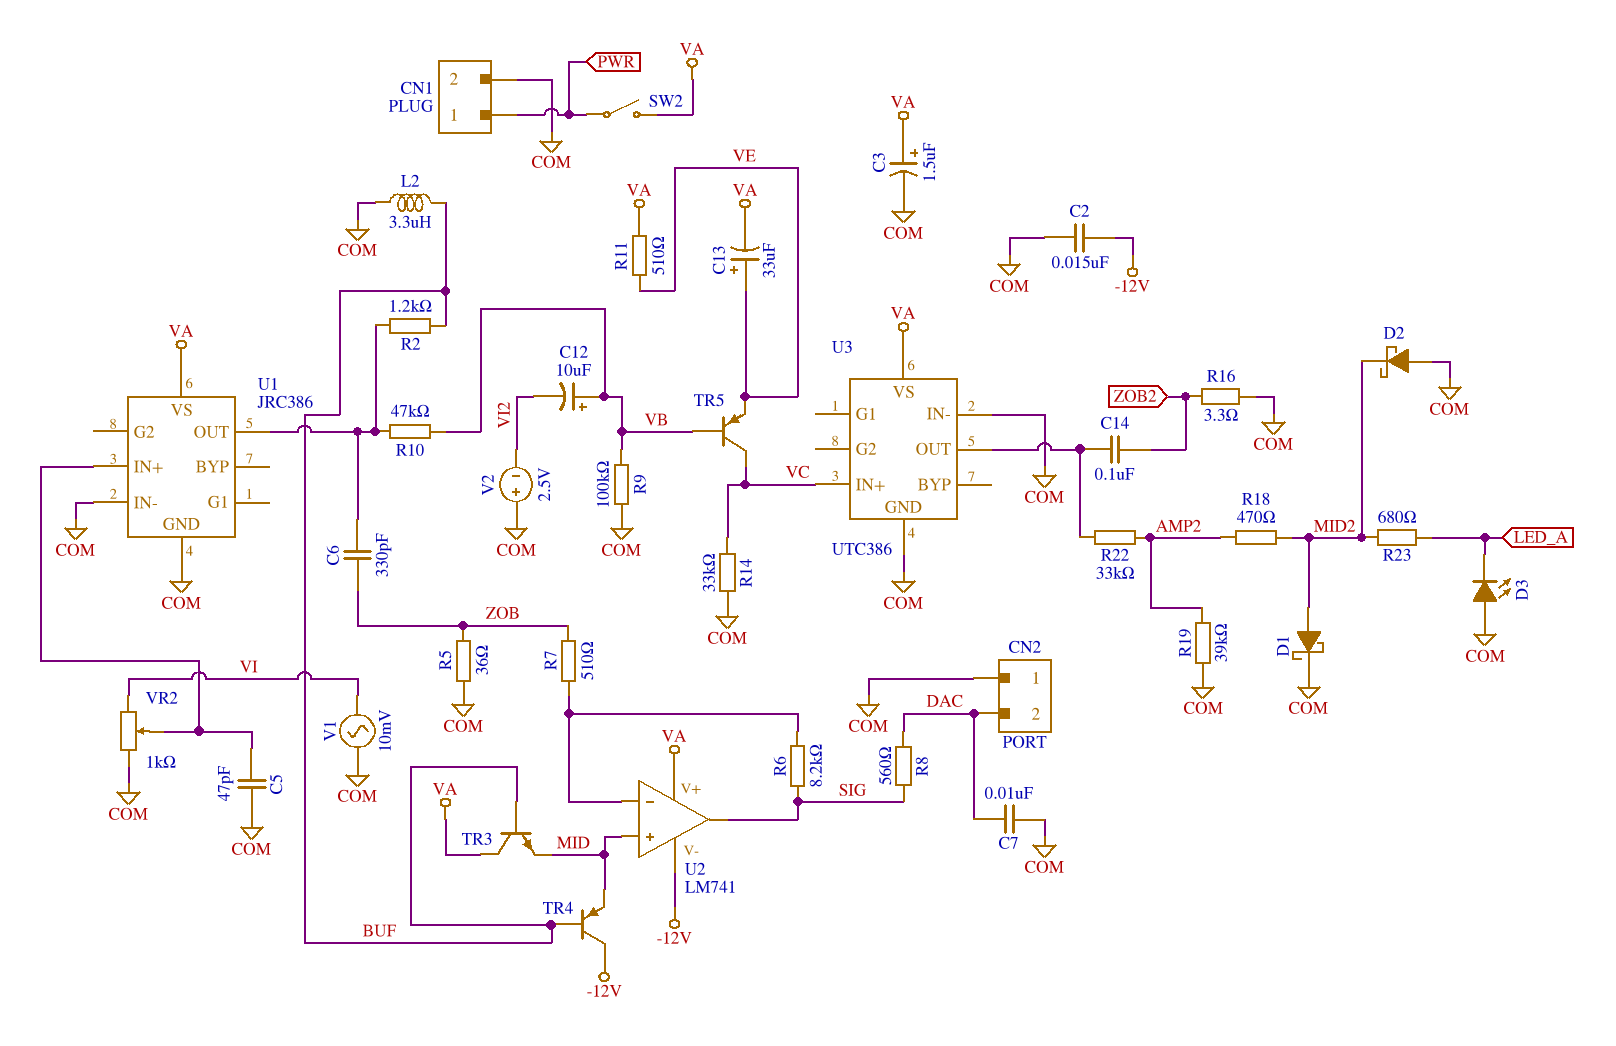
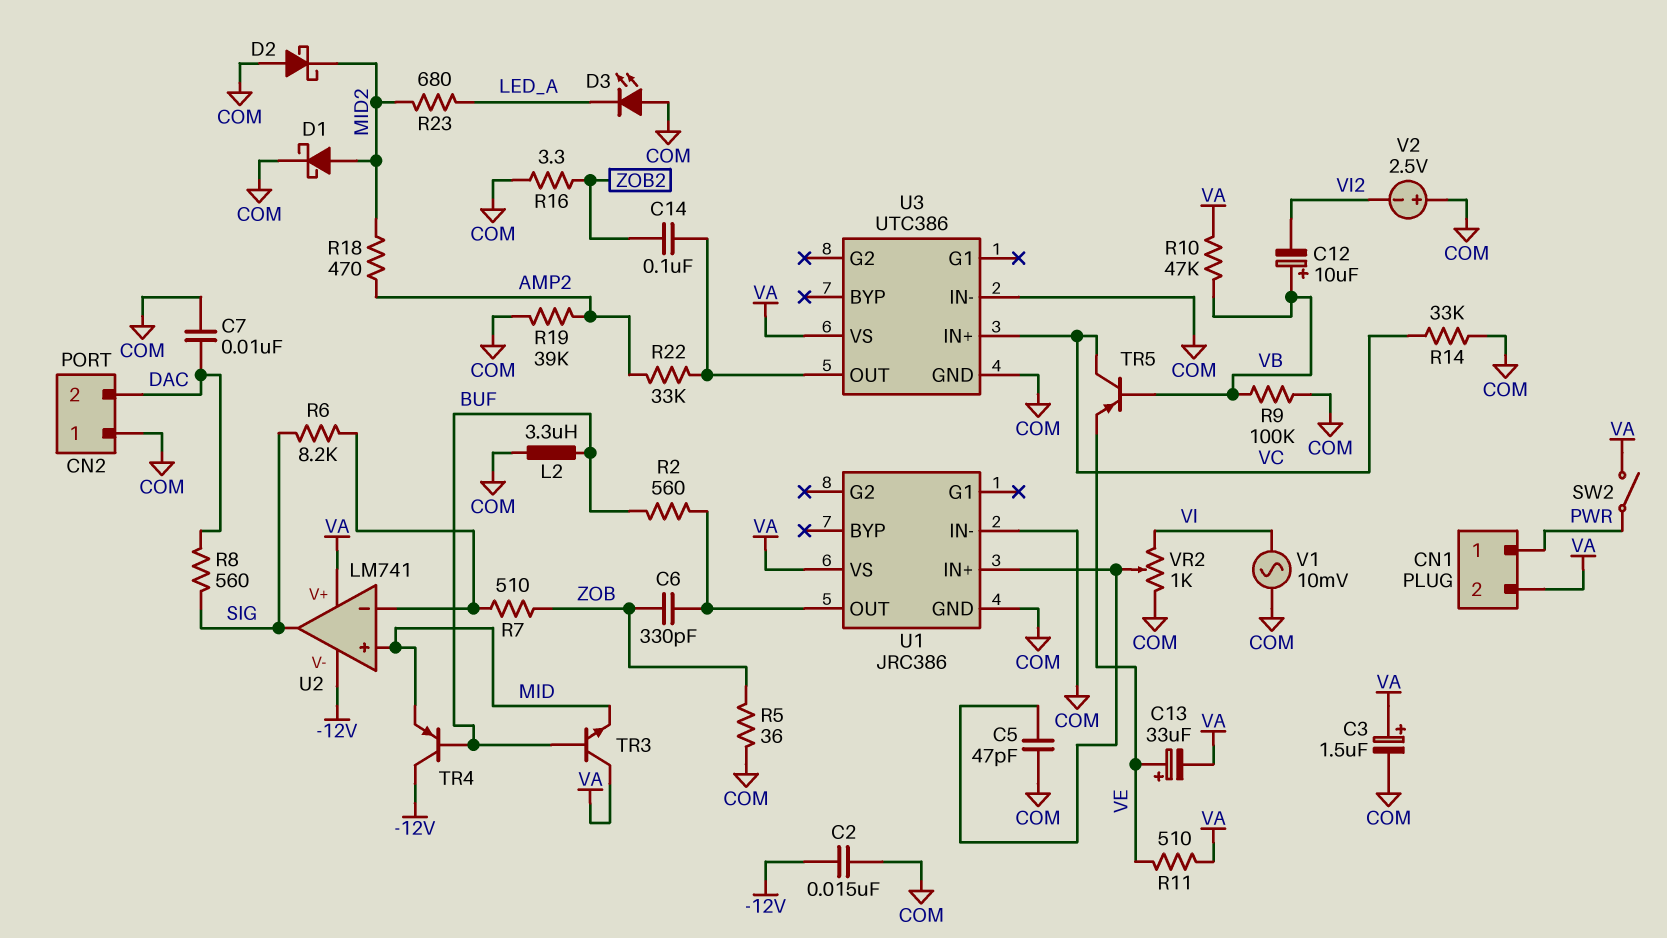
CN1 pin 2: COM -> VA
R2: 1.2k (BUF, U1/OUT) -> 560 (BUF, U1/OUT)
R10: 47k (U1/OUT, VB) -> 47k (VA, VB)

